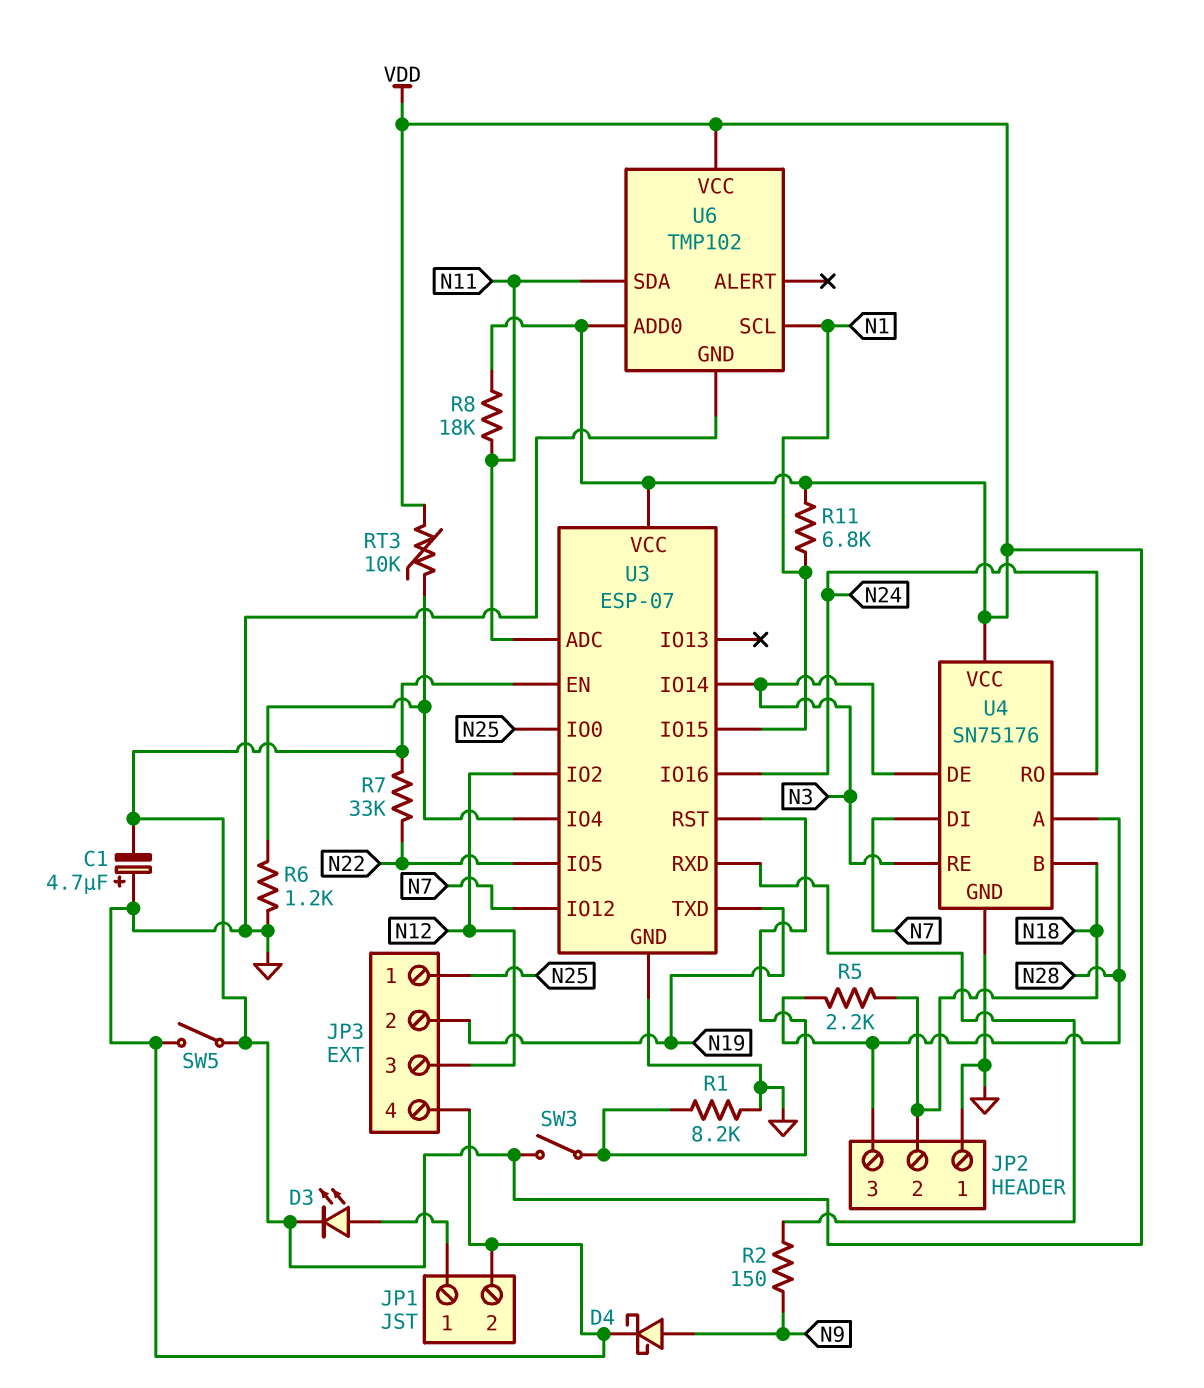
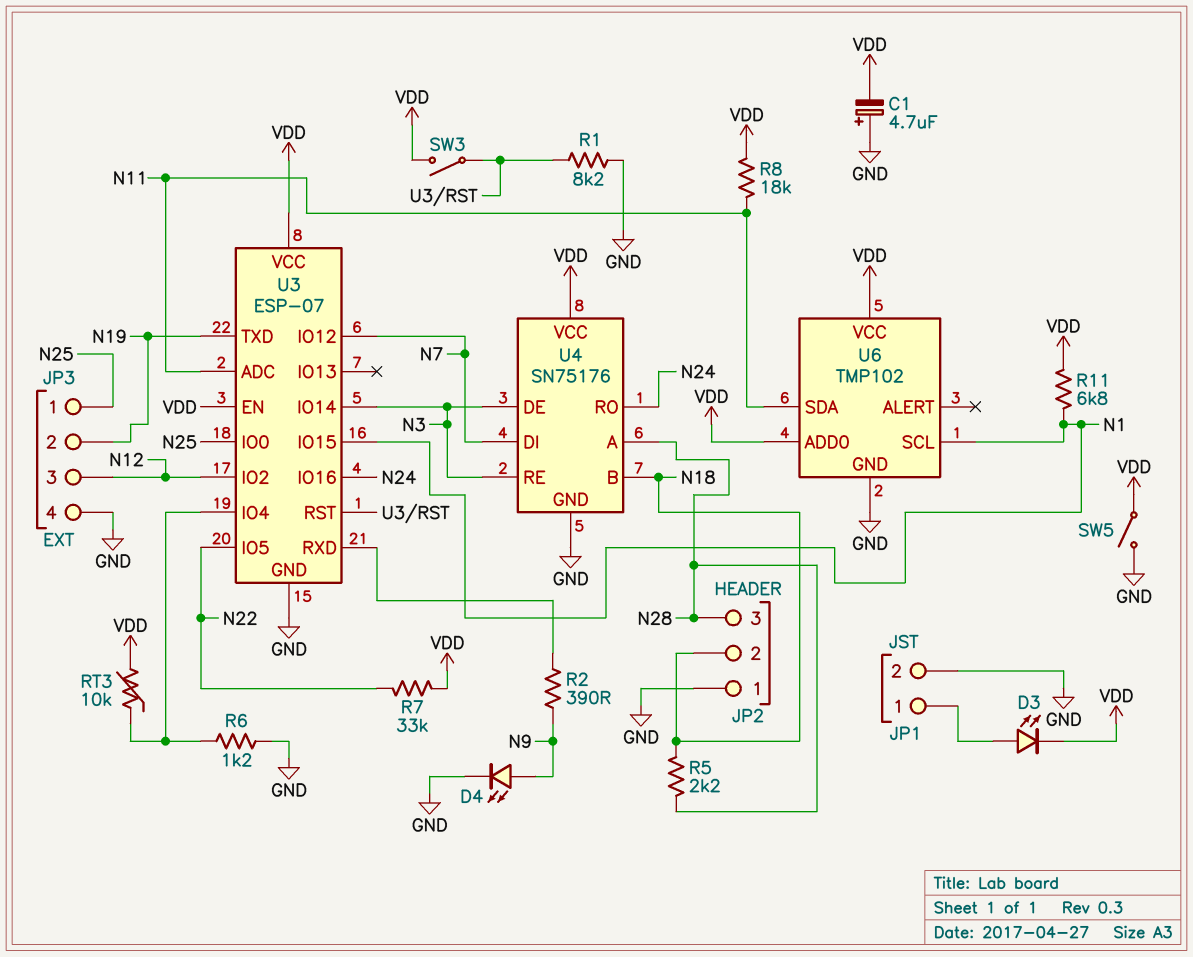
D4: schottky (A N9, K GND) -> LED (A N9, K GND)
R2: 150 (N9, U3/RXD) -> 390 (N9, U3/RXD)

